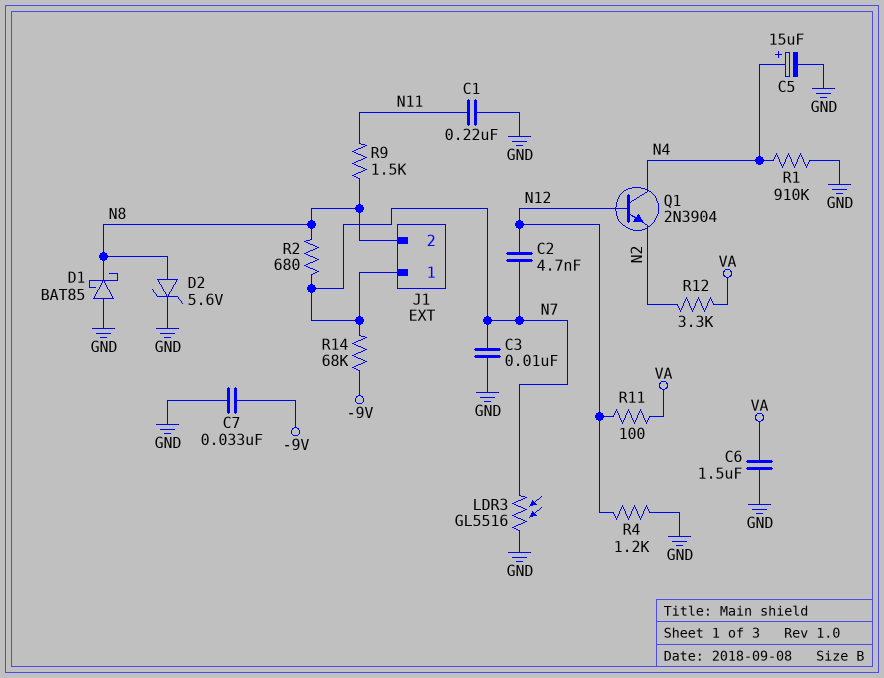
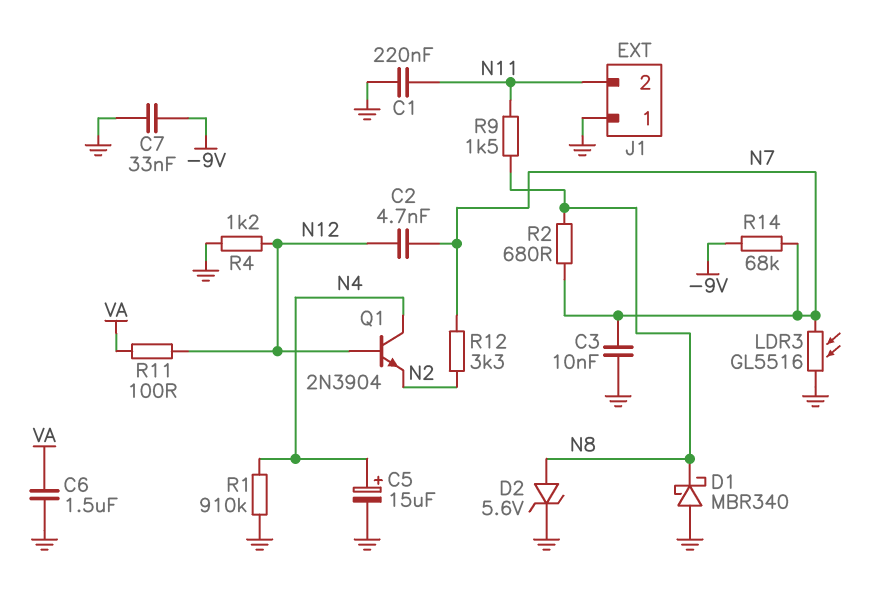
D1: schottky BAT85 (A GND, K N8) -> schottky MBR340 (A GND, K N8)
J1 pin 1: N7 -> GND
J1 pin 2: N8 -> N11
R12: 3.3k (N2, VA) -> 3.3k (N2, N7)

